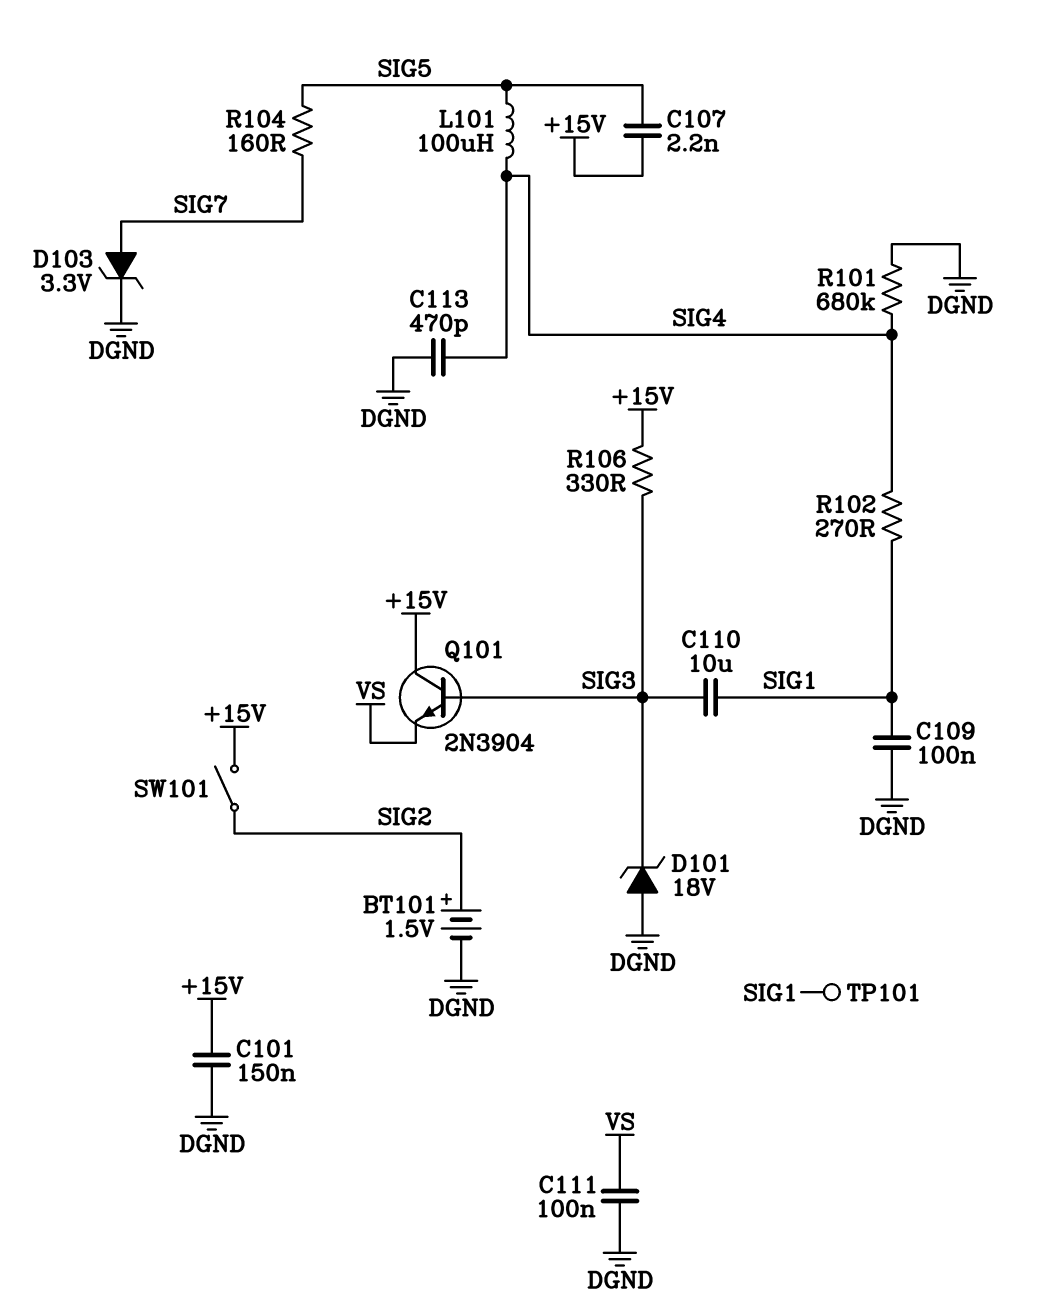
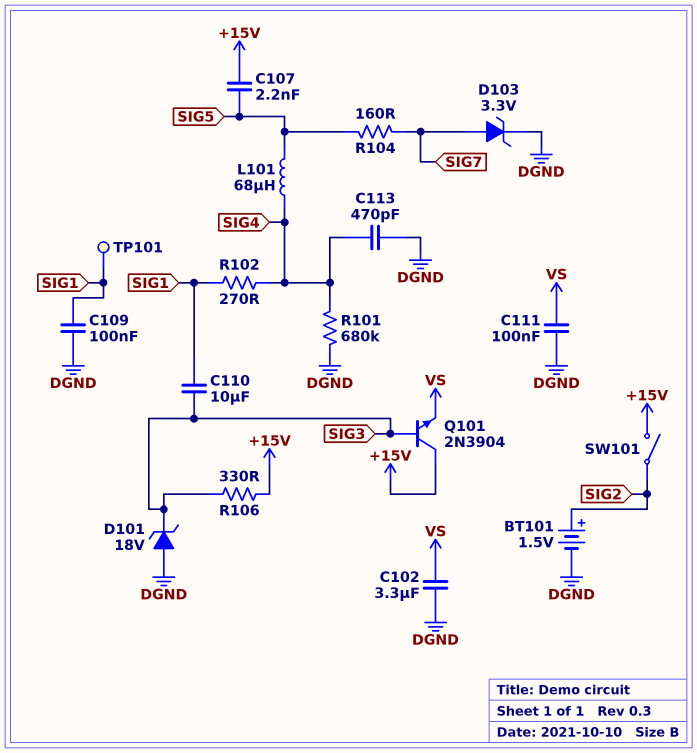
C101: 150nF (+15V, DGND) -> none
C102: none -> 3.3uF (DGND, VS)
L101: 100uH (SIG4, SIG5) -> 68uH (SIG4, SIG5)

